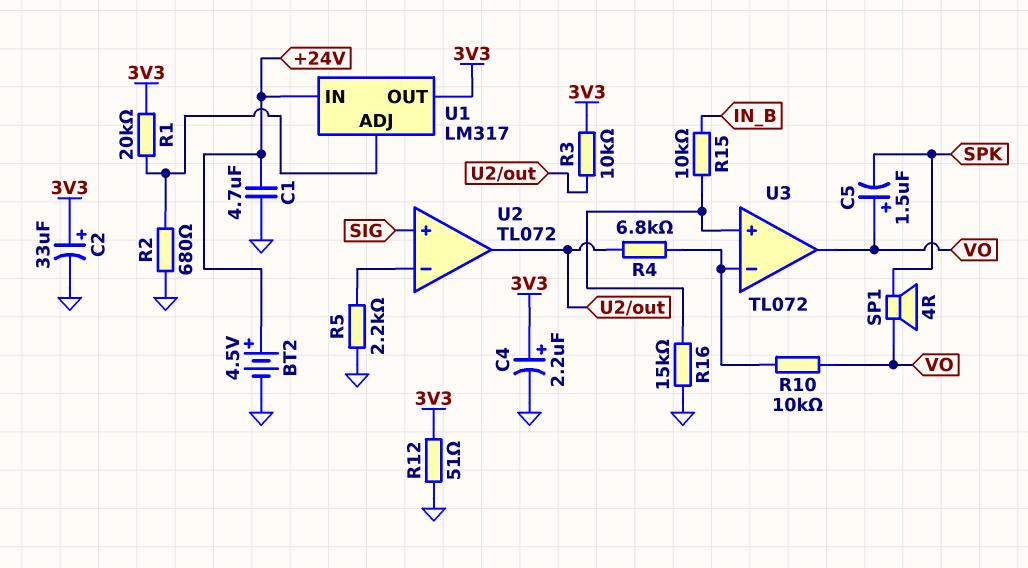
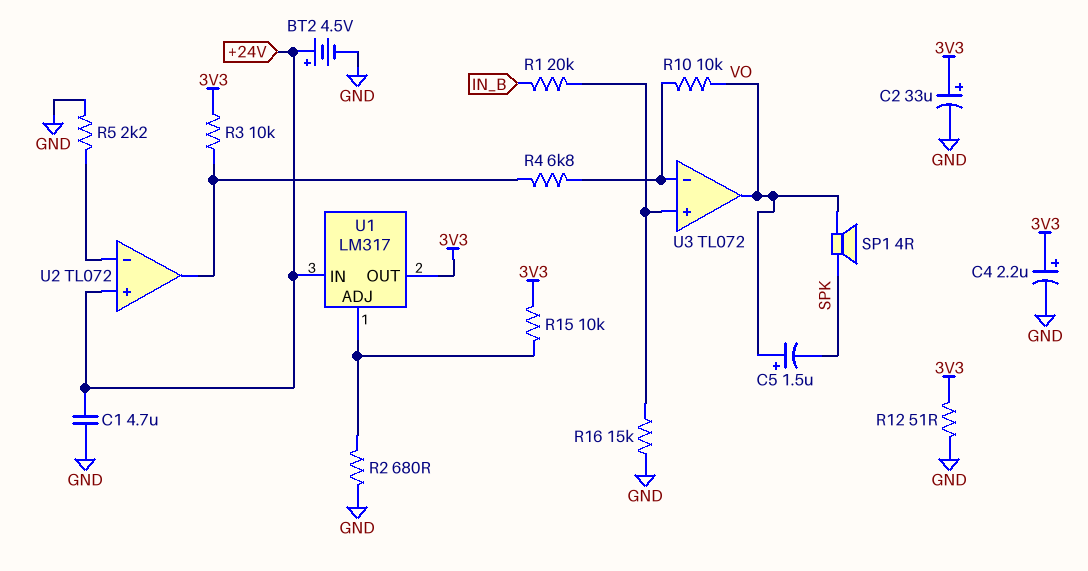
R1: 20k (3V3, U1/ADJ) -> 20k (IN_B, U3/in+)
R15: 10k (IN_B, U3/in+) -> 10k (3V3, U1/ADJ)
U2 pin in+: SIG -> +24V

